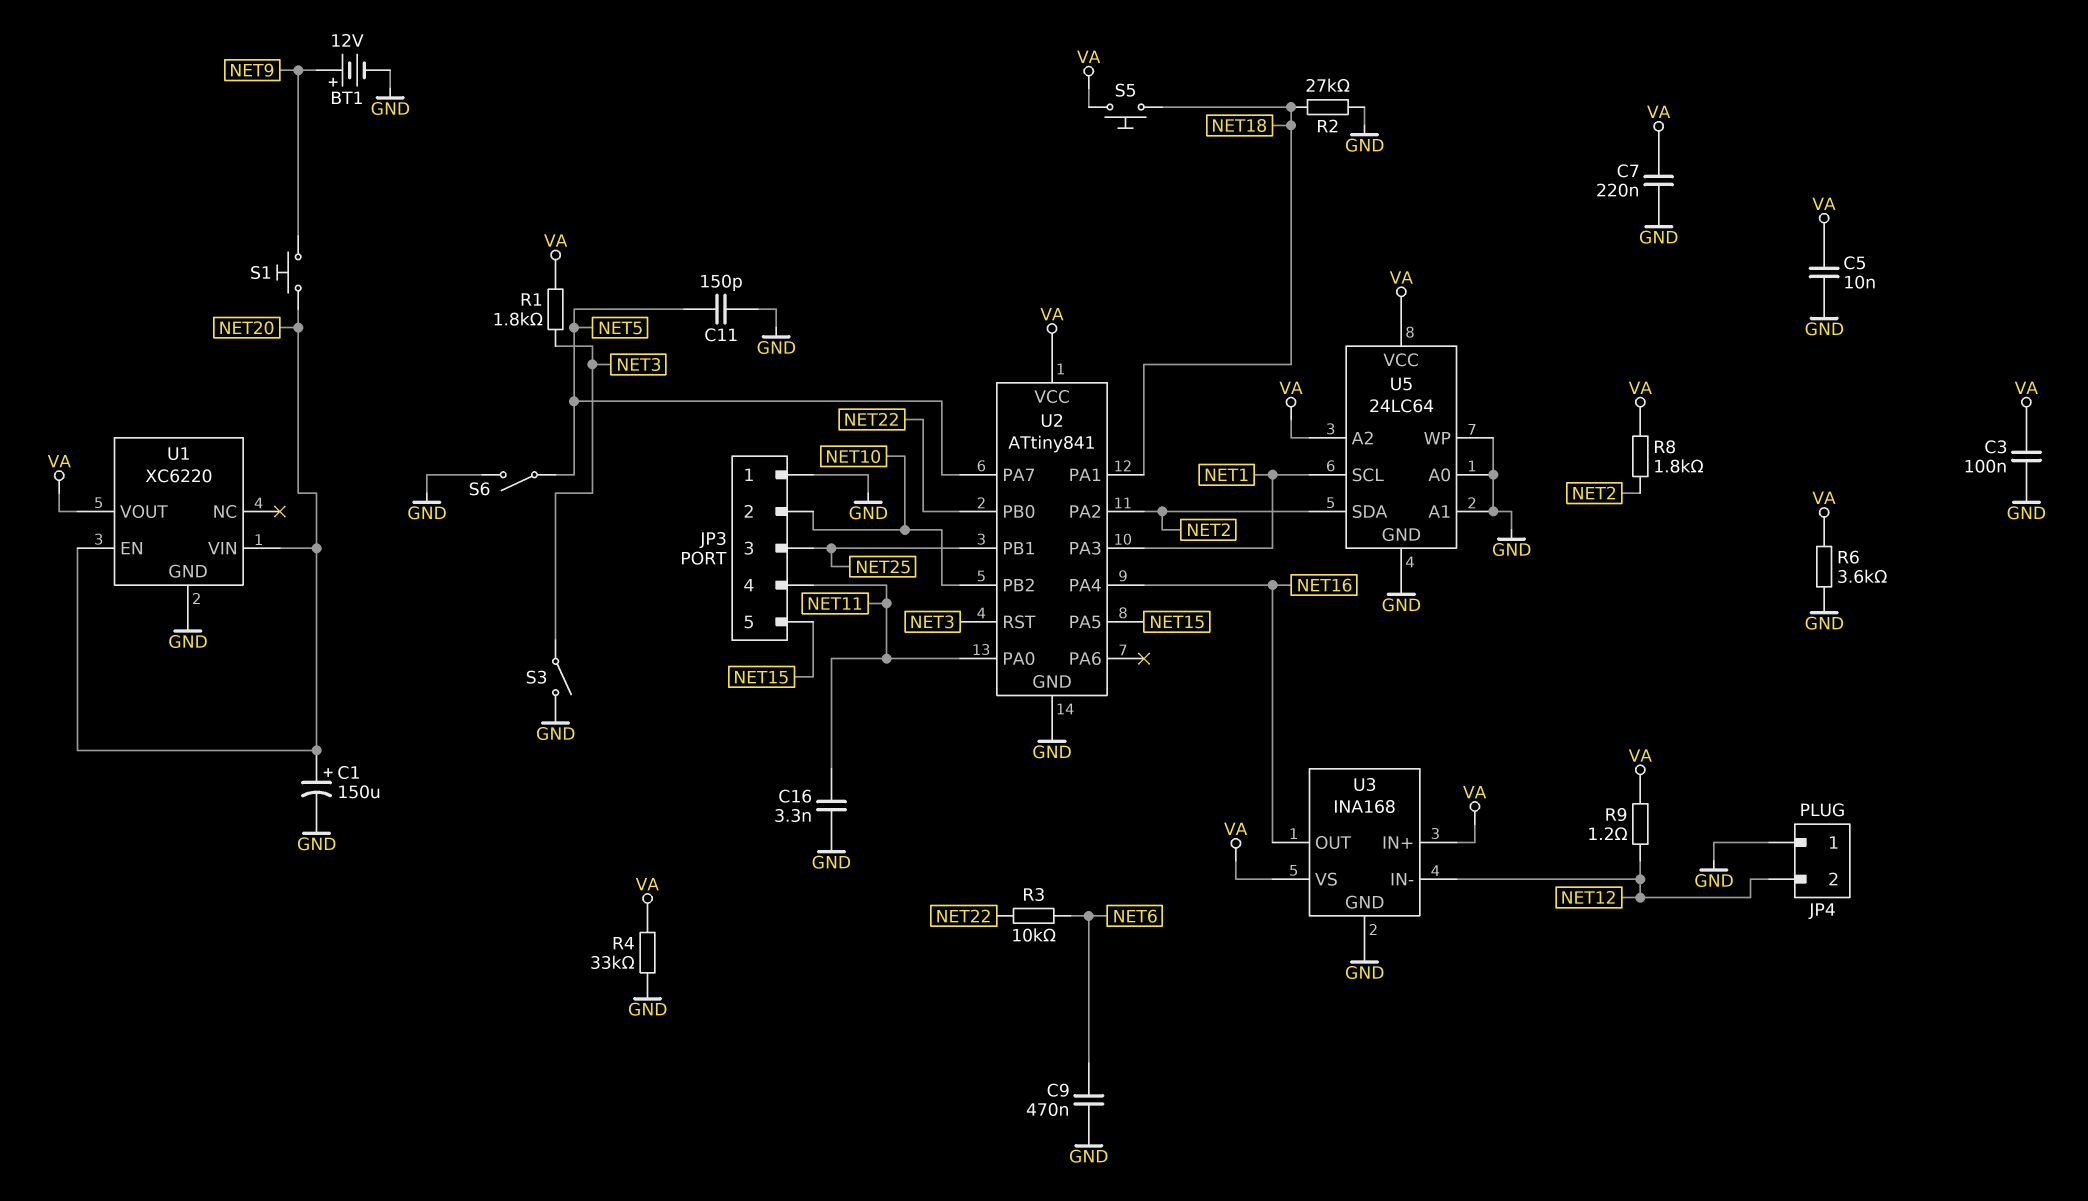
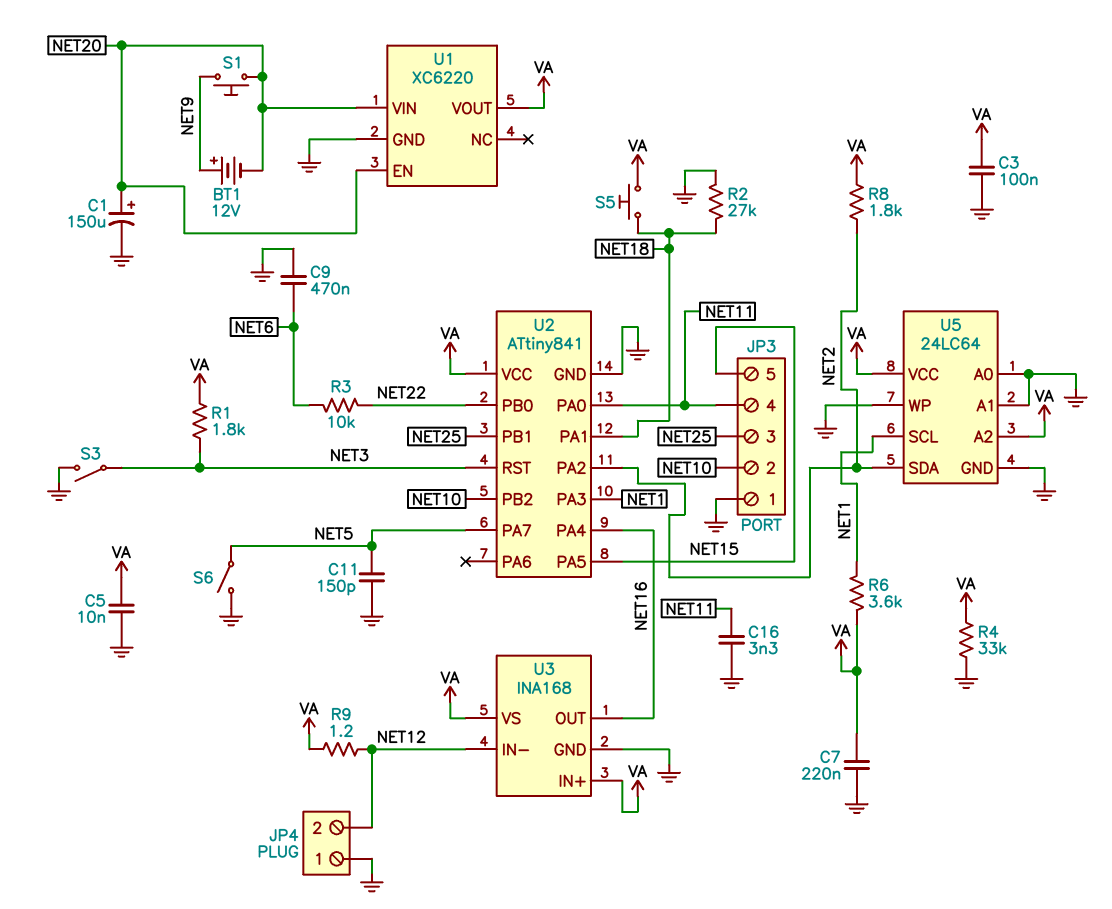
BT1: 12V (plus NET9, minus GND) -> 12V (plus NET9, minus NET20)
R6: 3.6k (GND, VA) -> 3.6k (NET1, VA)

